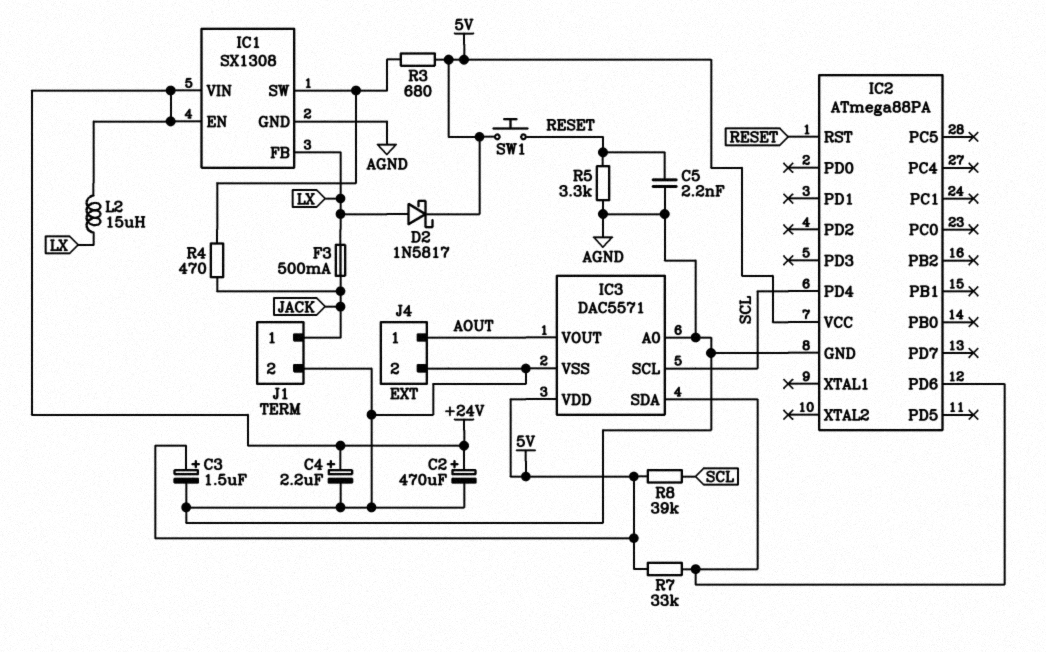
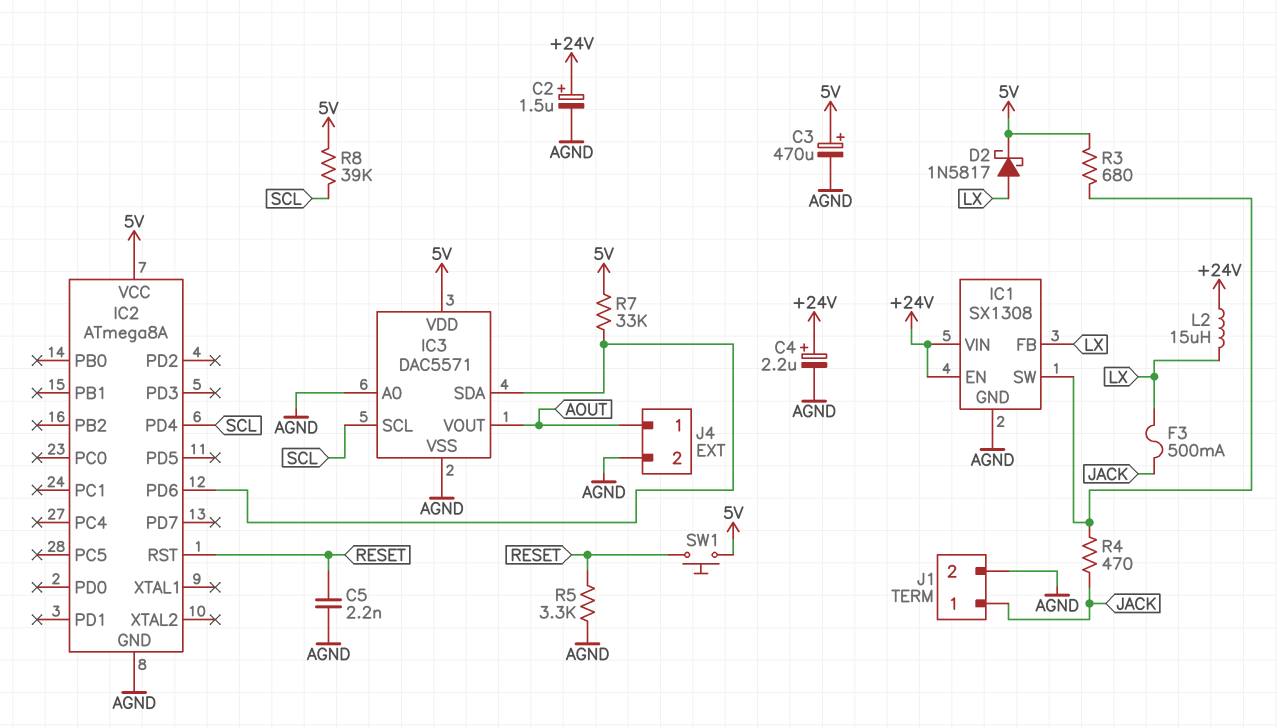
C2: 470uF (plus +24V, minus AGND) -> 1.5uF (plus +24V, minus AGND)
C3: 1.5uF (plus 5V, minus AGND) -> 470uF (plus 5V, minus AGND)
IC2: ATmega88PA -> ATmega8A

